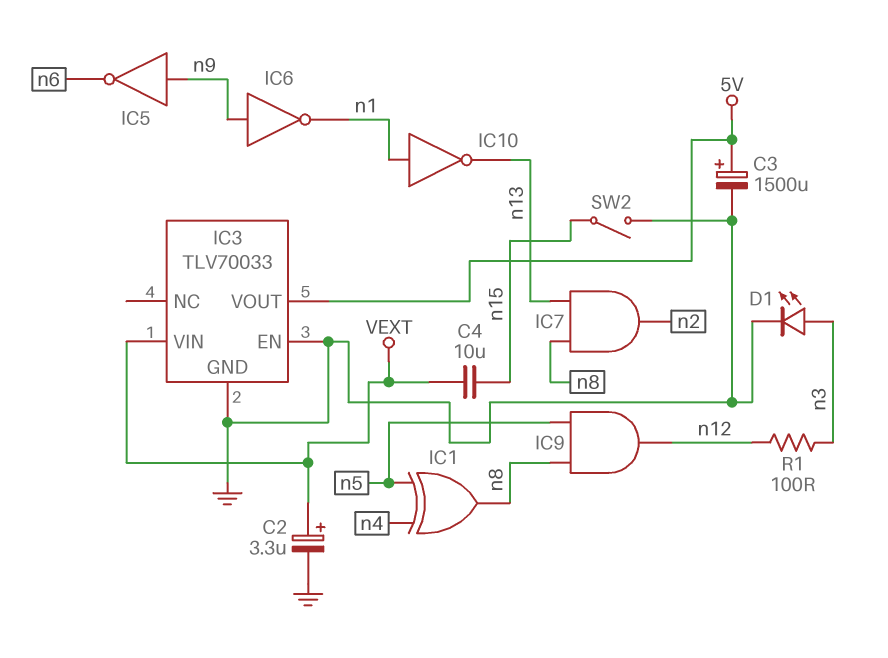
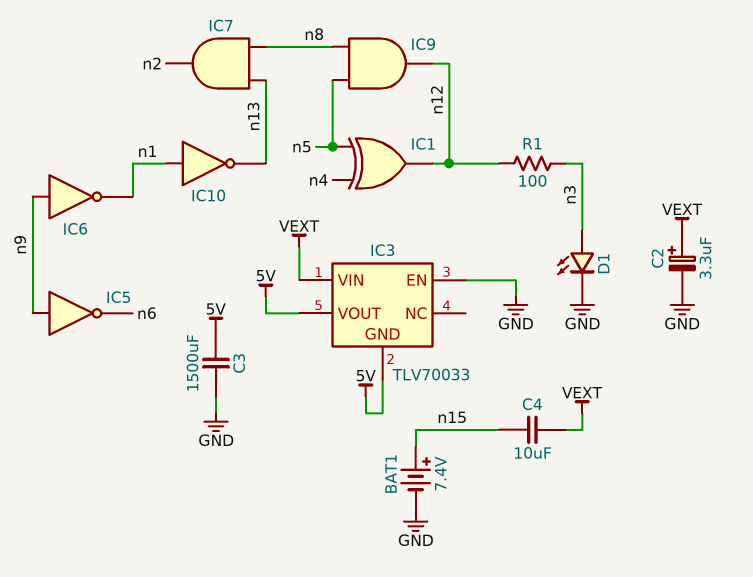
BAT1: none -> 7.4V (plus n15, minus GND)
C3: 1500uF (plus 5V, minus GND) -> 1500uF (5V, GND)
IC1: XOR (in n4, in n5, out n8) -> XOR (in n4, in n5, out n12)
IC3 pin GND: GND -> 5V
SW2: switch (GND, n15) -> none

